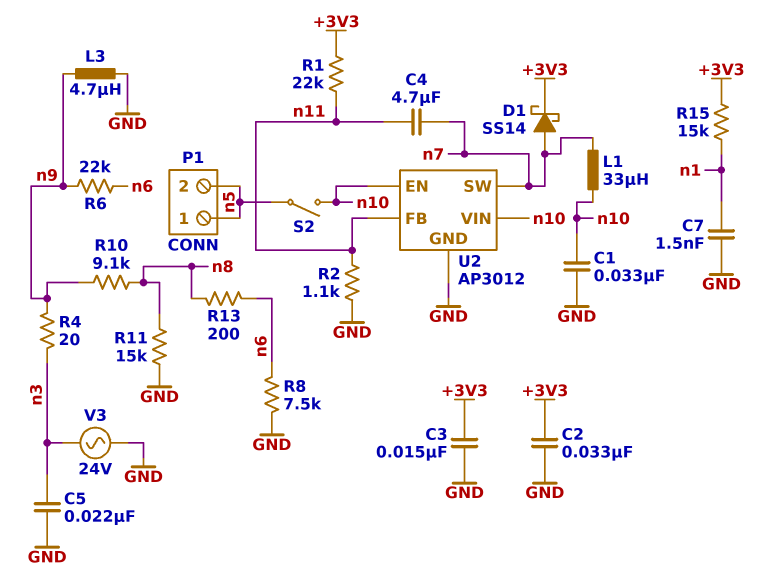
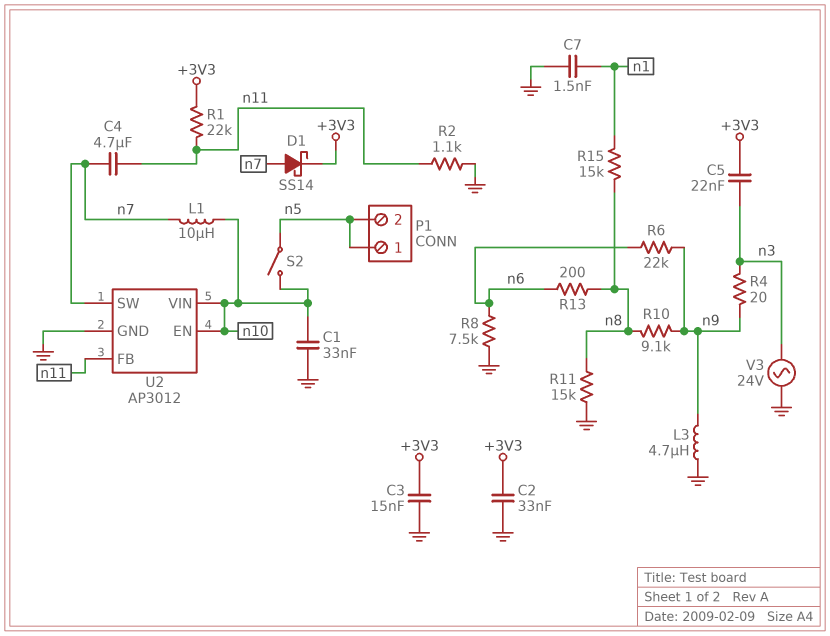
C5: 22nF (GND, n3) -> 22nF (+3V3, n3)
L1: 33uH (n7, n10) -> 10uH (n7, n10)
R15: 15k (+3V3, n1) -> 15k (n1, n8)

